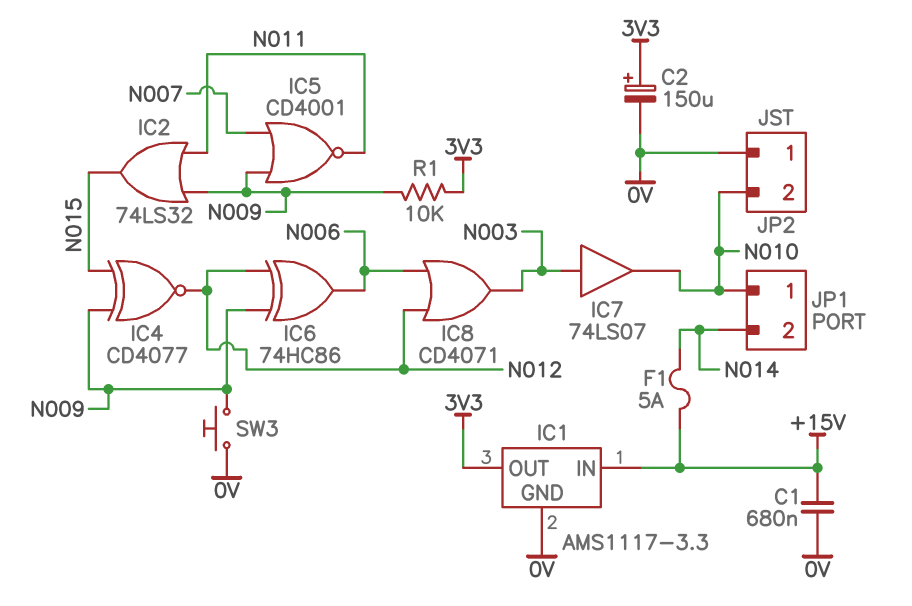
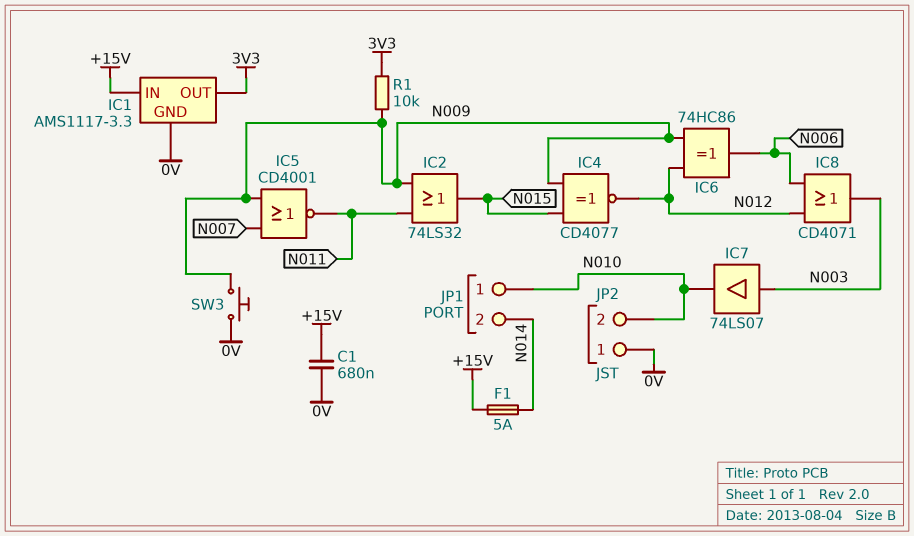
C2: 150uF (plus 3V3, minus 0V) -> none

